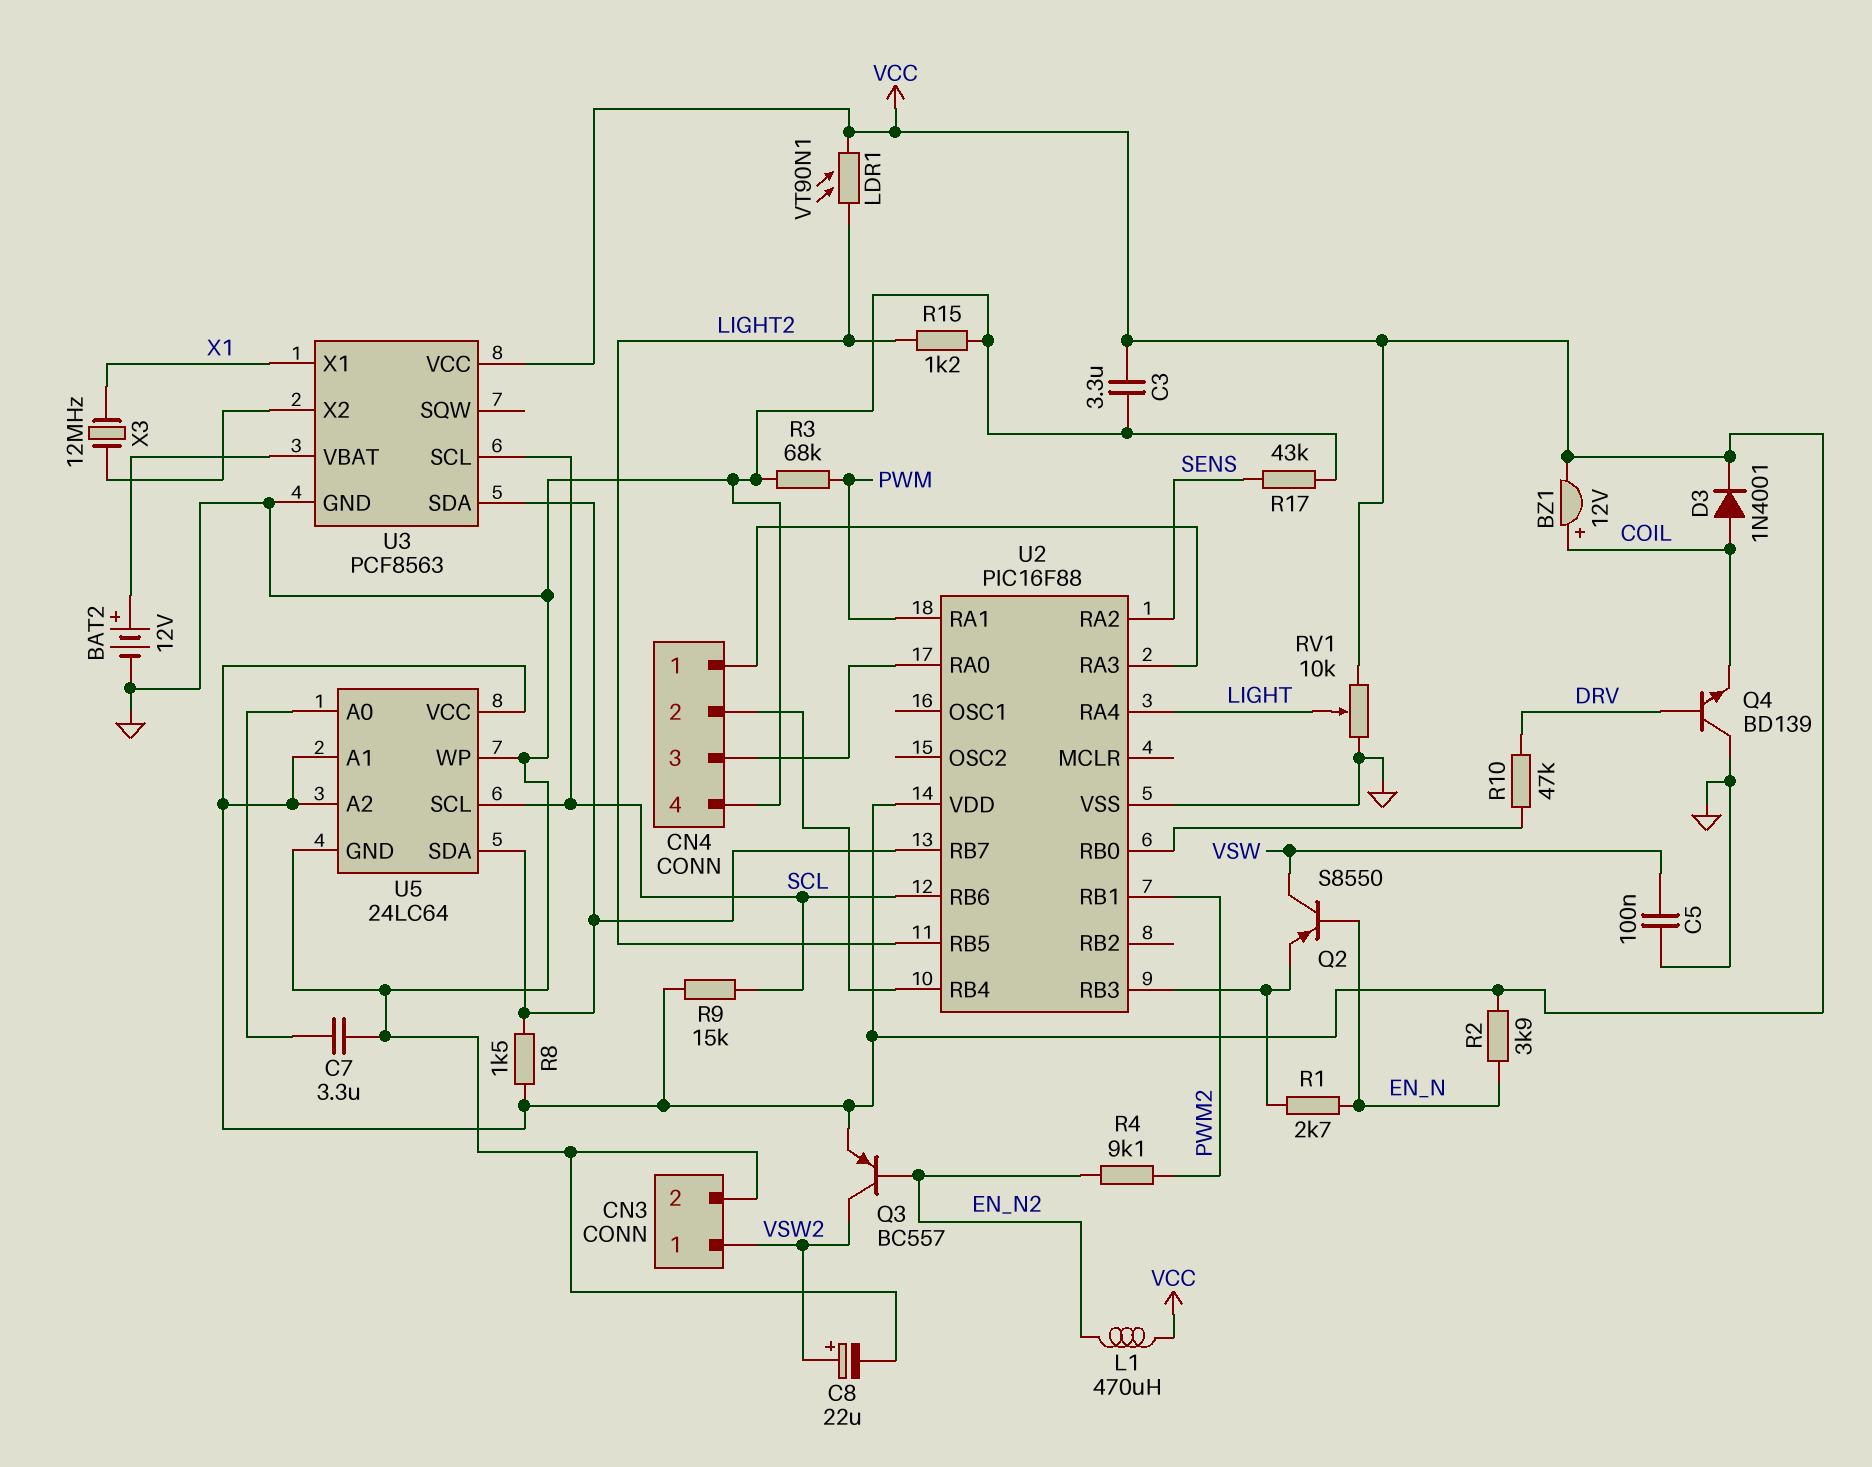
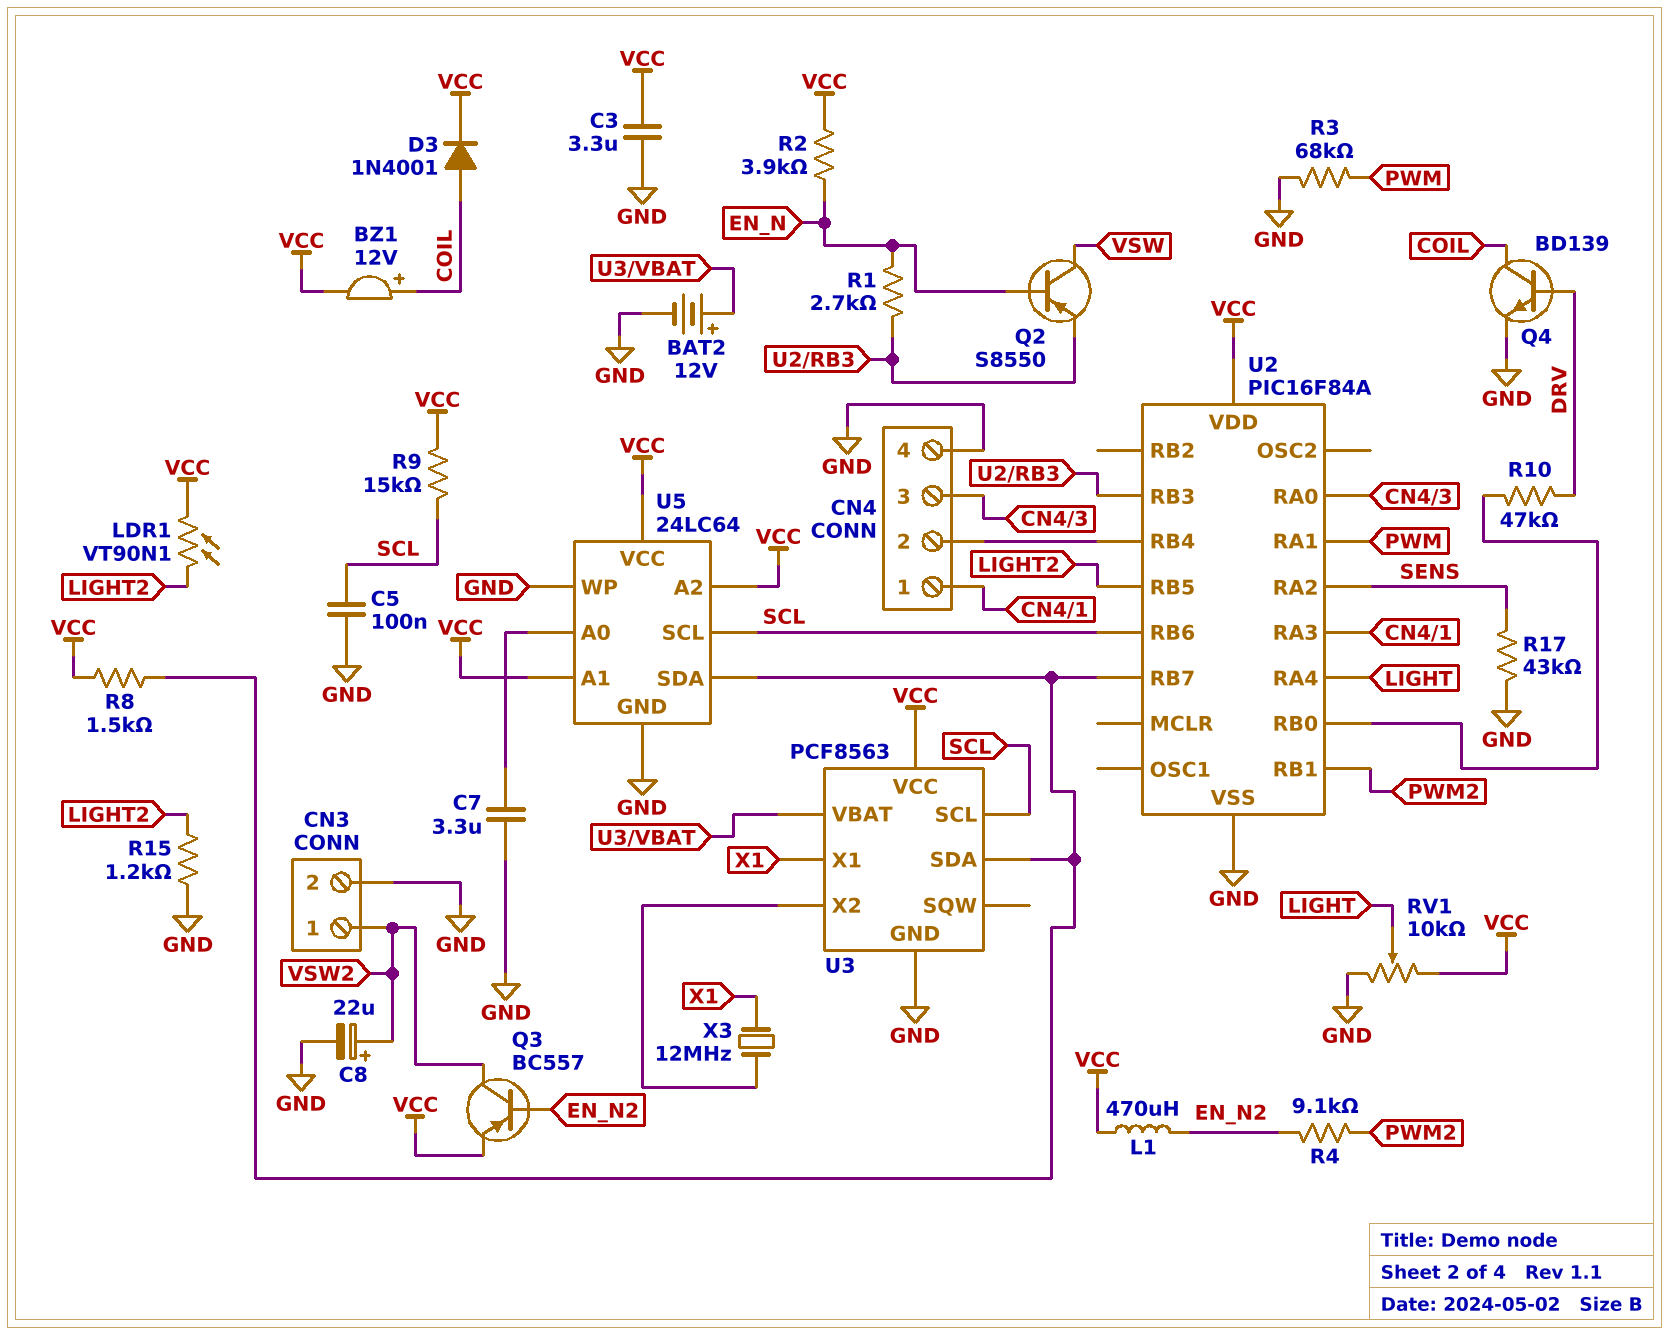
C5: 100nF (GND, VSW) -> 100nF (GND, SCL)
Q4: NPN BD139 (B DRV, C GND, E COIL) -> NPN BD139 (B DRV, C COIL, E GND)
U2: PIC16F88 -> PIC16F84A

